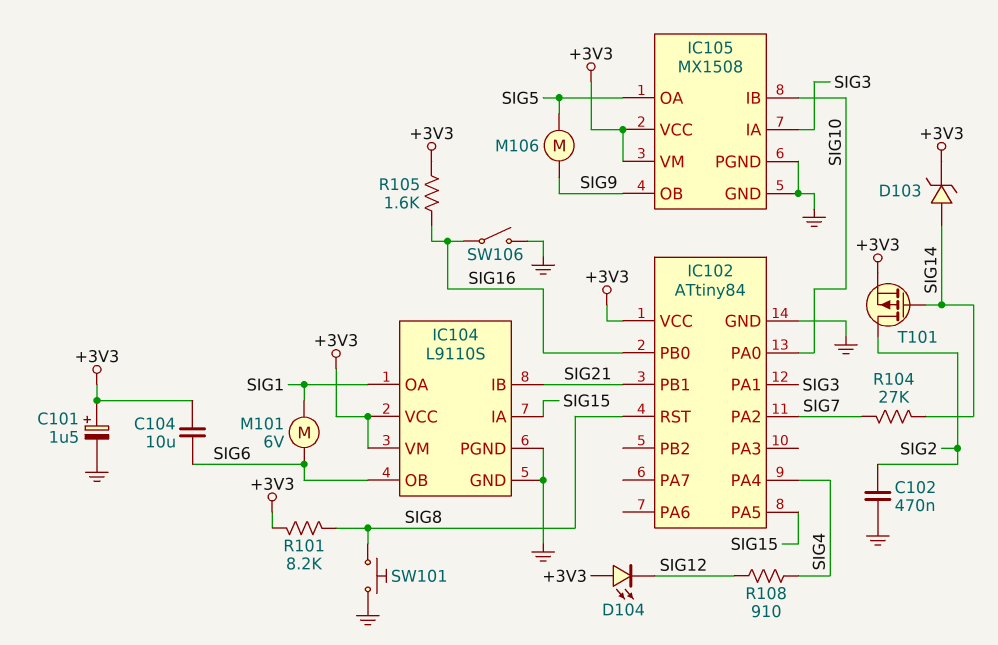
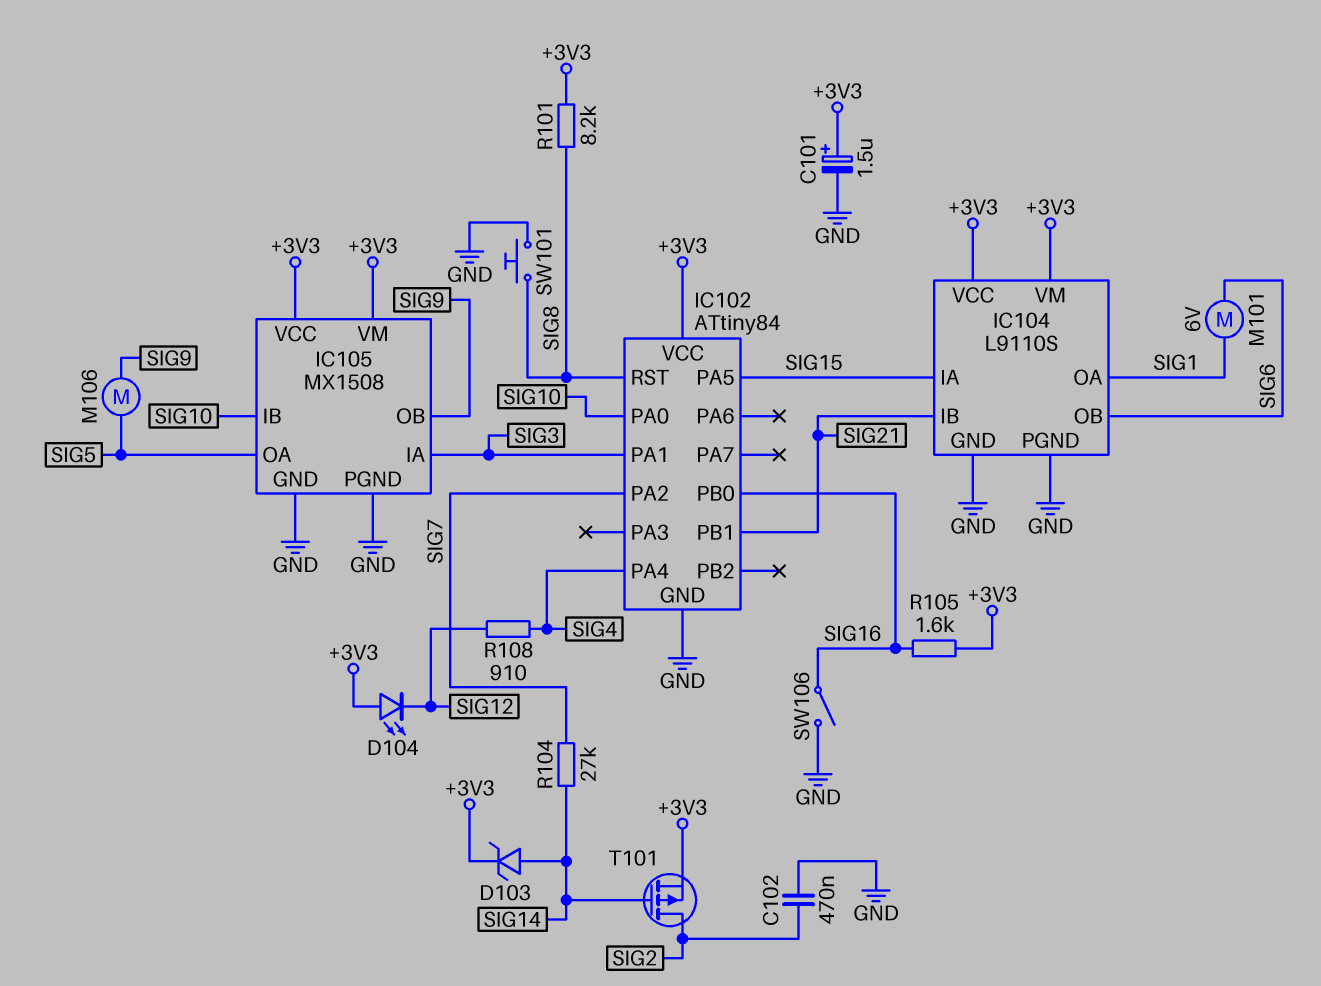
C104: 10uF (+3V3, SIG6) -> none

